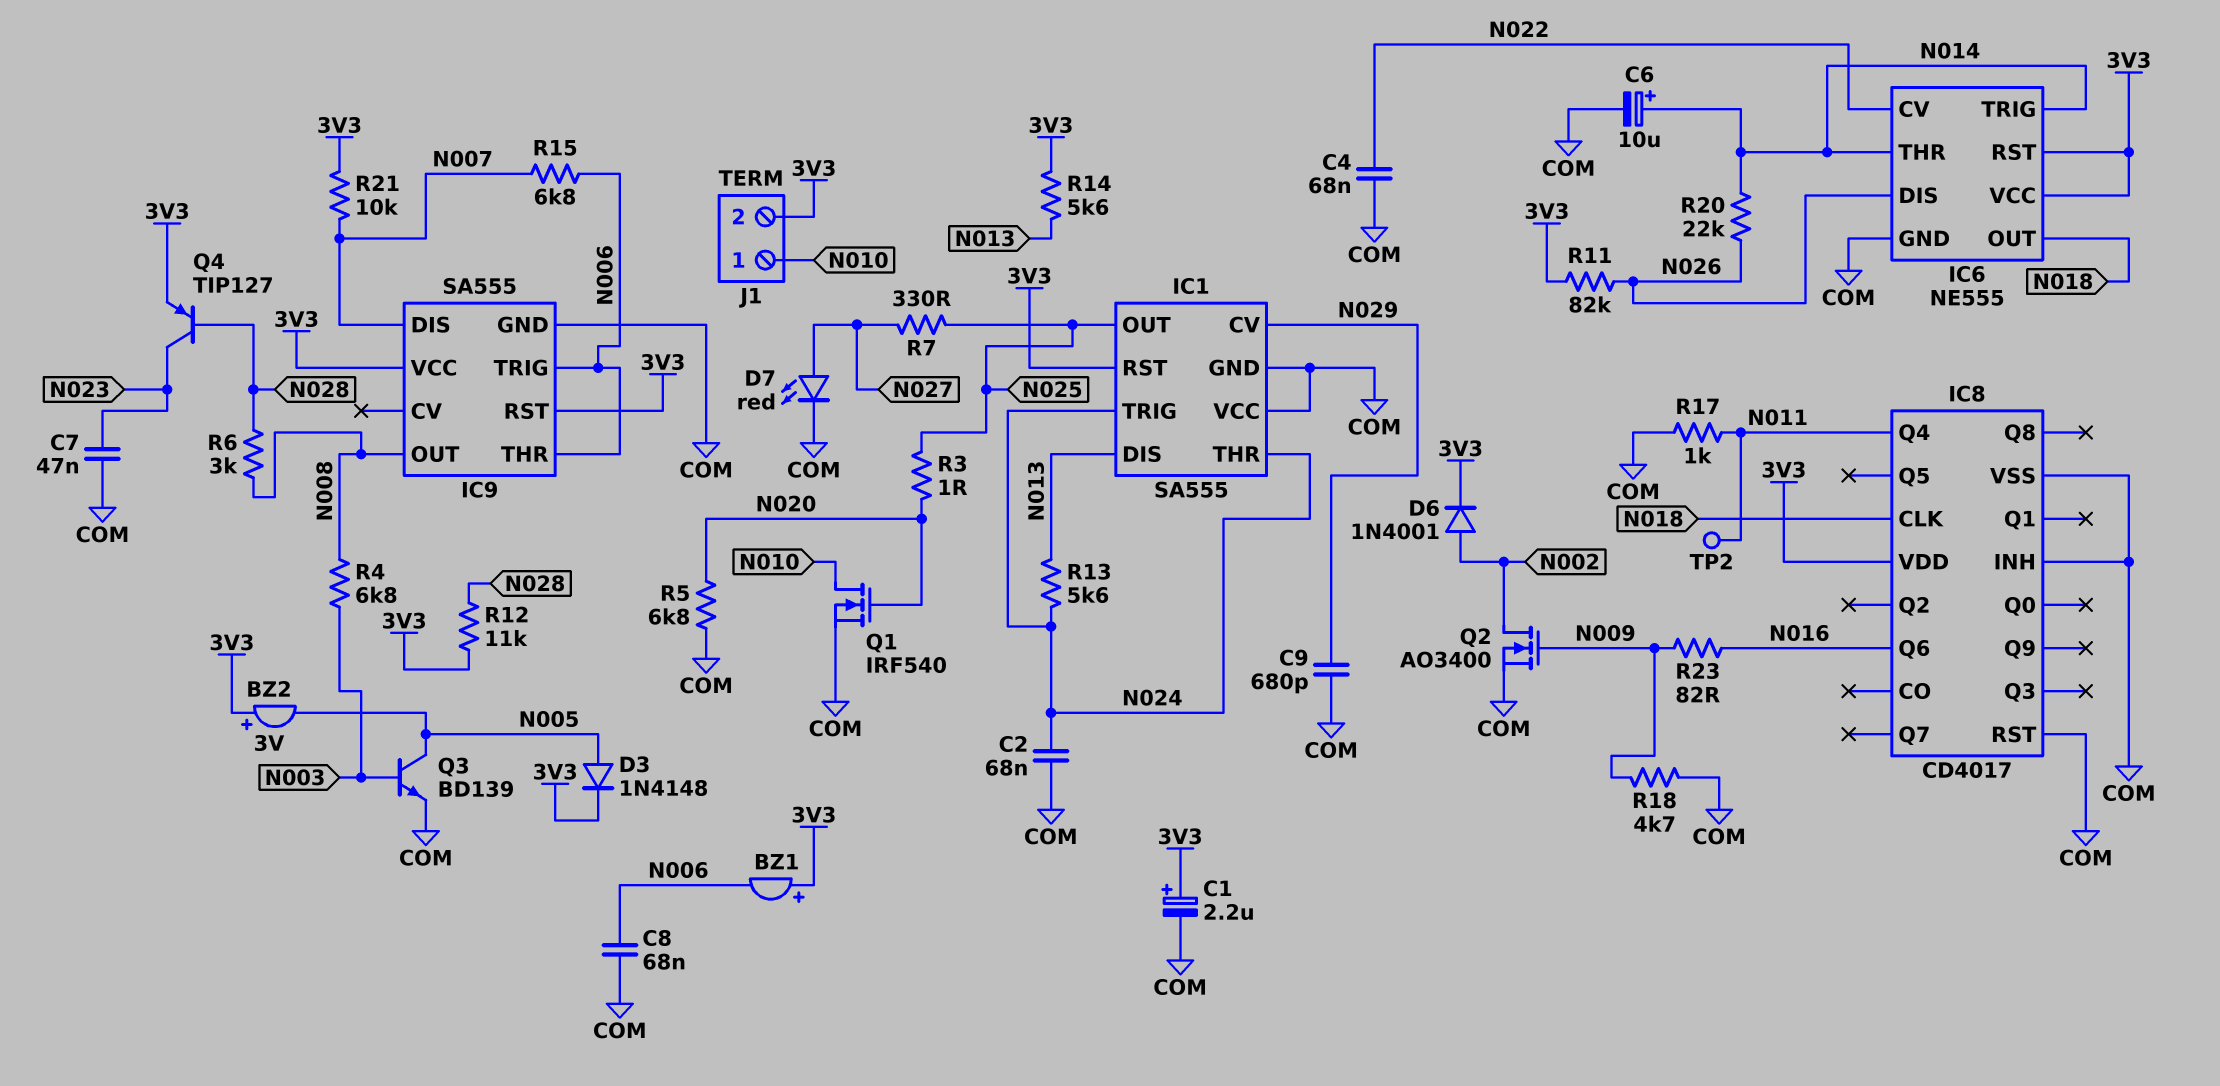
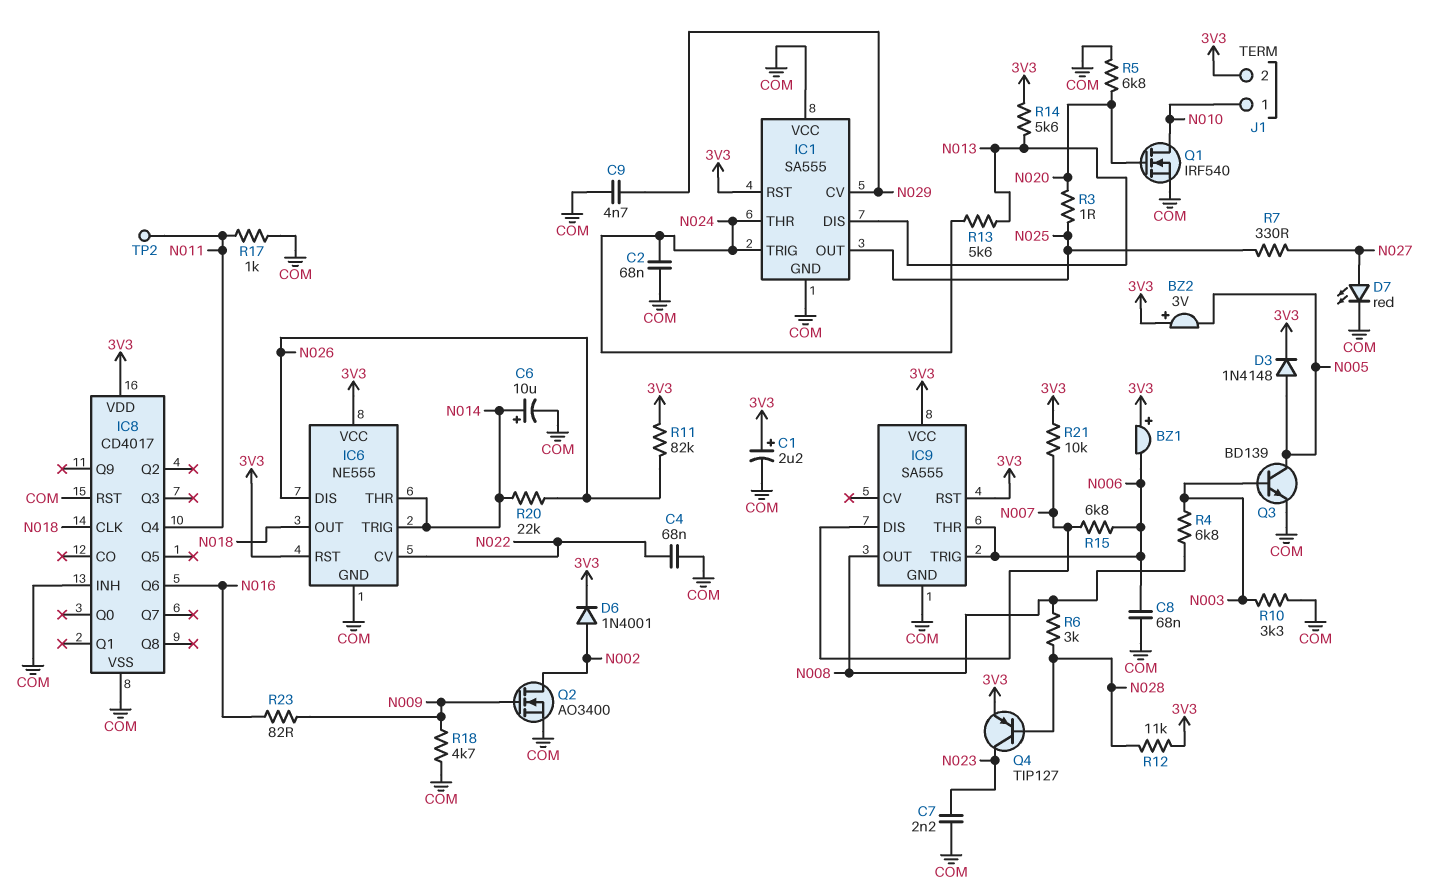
C7: 47nF (COM, N023) -> 2.2nF (COM, N023)
C9: 680pF (COM, N029) -> 4.7nF (COM, N029)
R10: none -> 3.3k (COM, N003)

